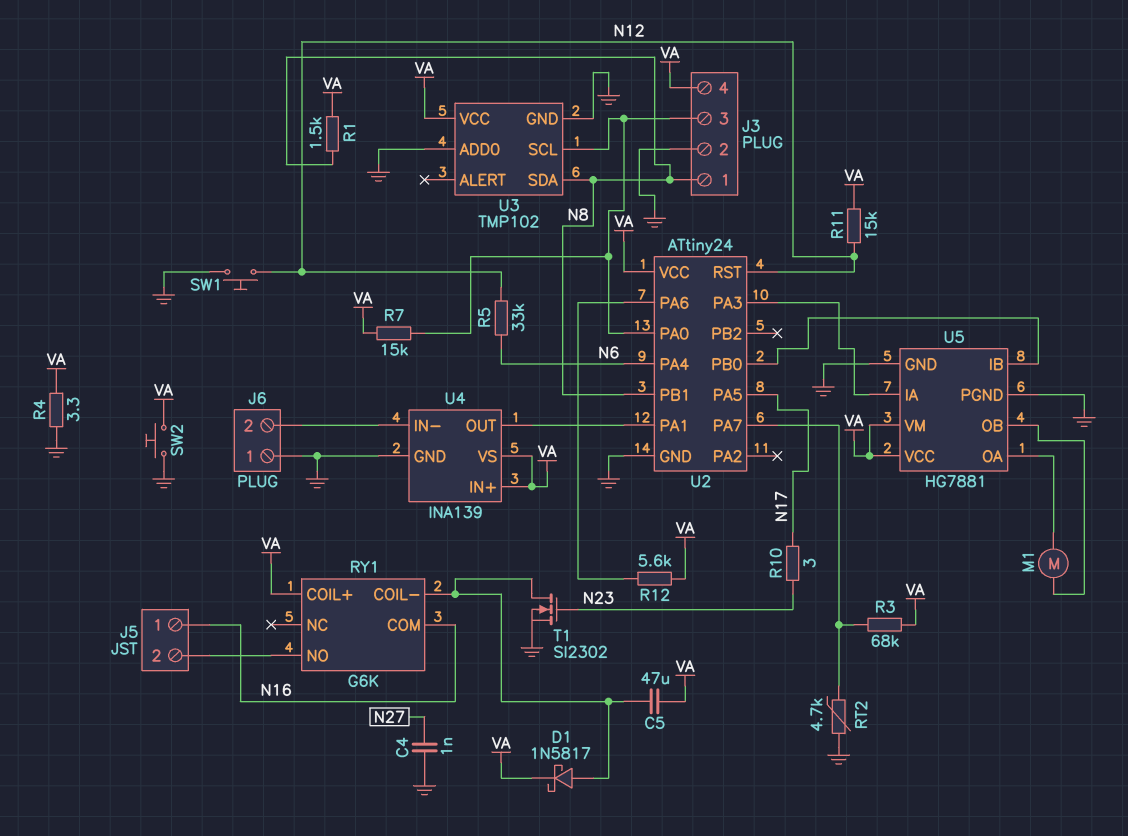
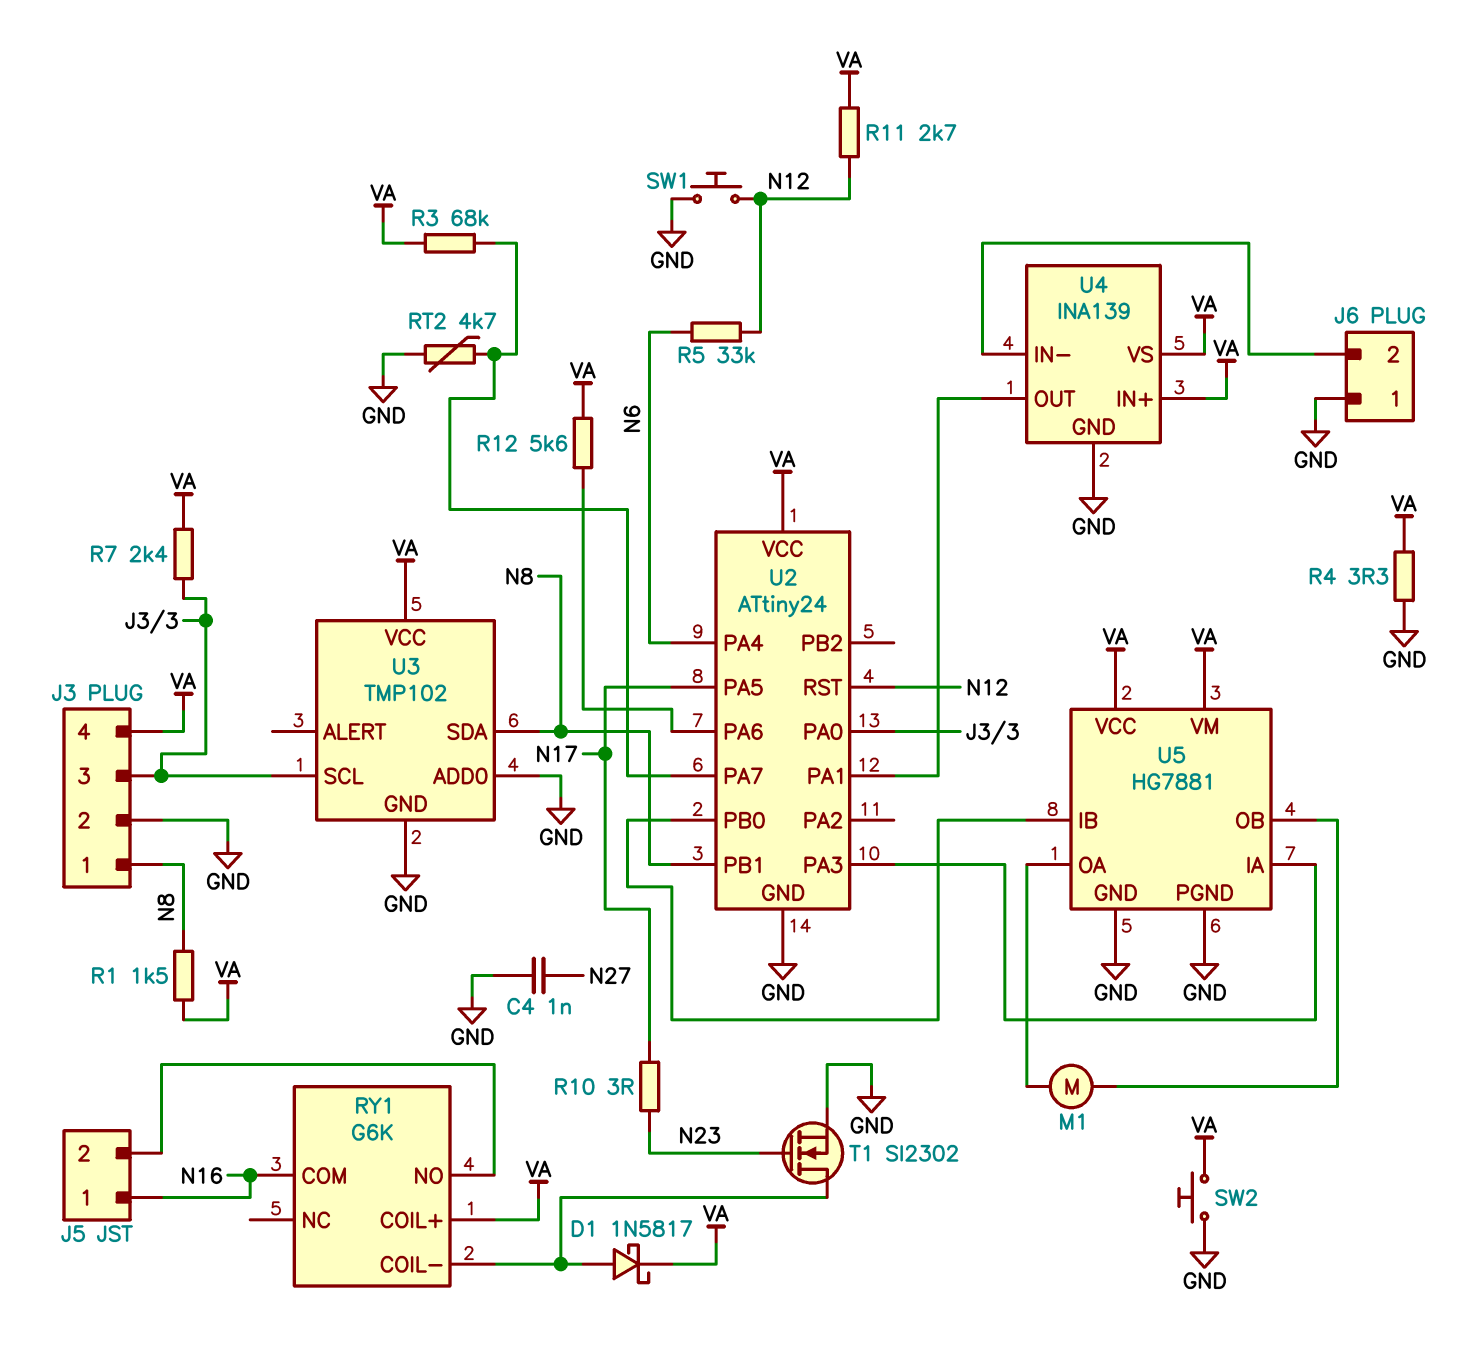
C5: 47uF (RY1/COIL-, VA) -> none
R7: 15k (J3/3, VA) -> 2.4k (J3/3, VA)
R11: 15k (N12, VA) -> 2.7k (N12, VA)

